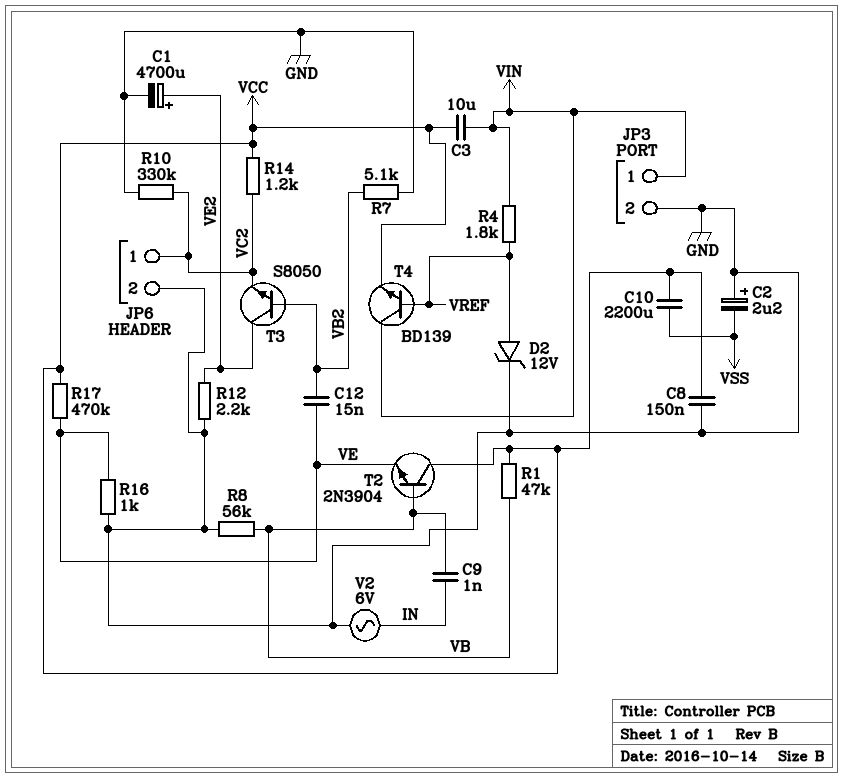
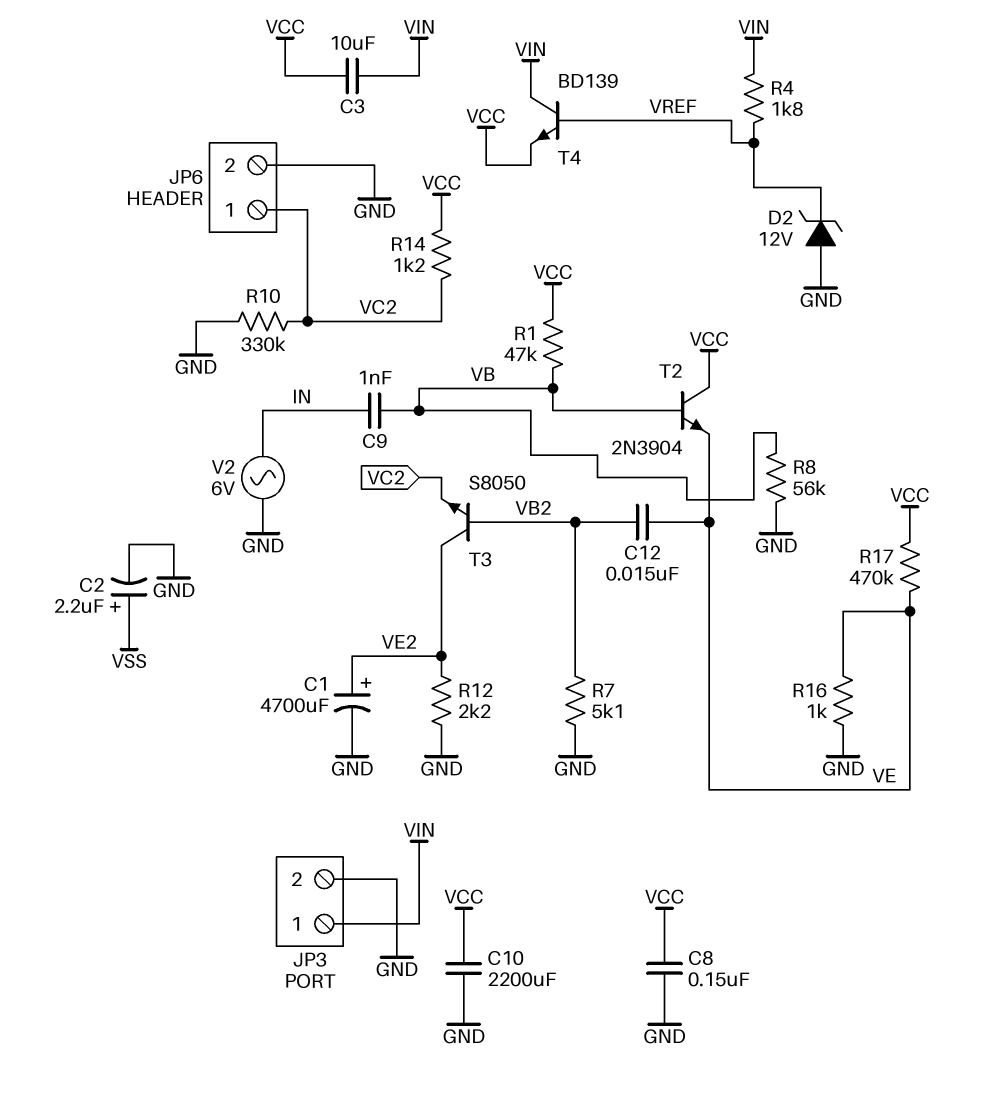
C2: 2.2uF (plus GND, minus VSS) -> 2.2uF (plus VSS, minus GND)
C10: 2200uF (VCC, VSS) -> 2200uF (GND, VCC)
D2: zener 12V (A VREF, K GND) -> zener 12V (A GND, K VREF)

